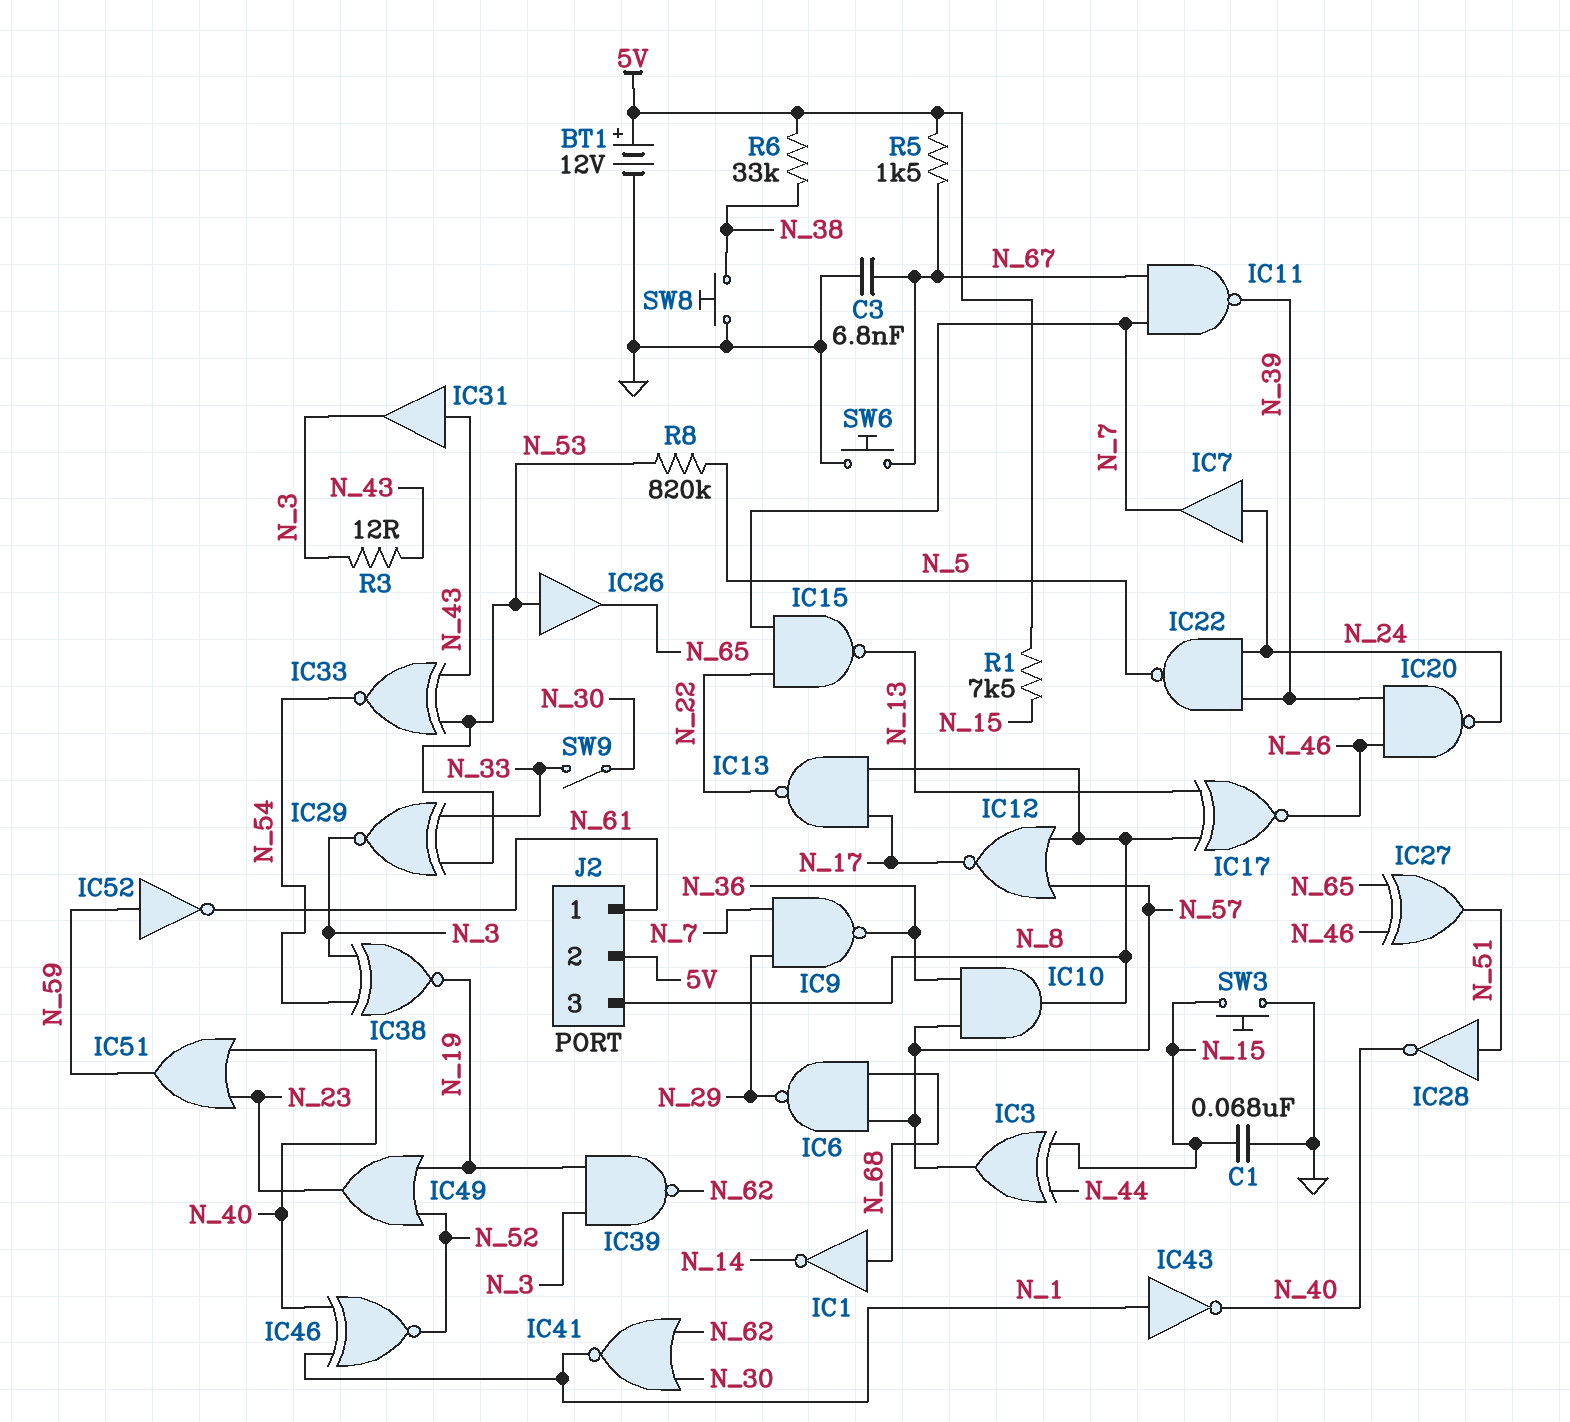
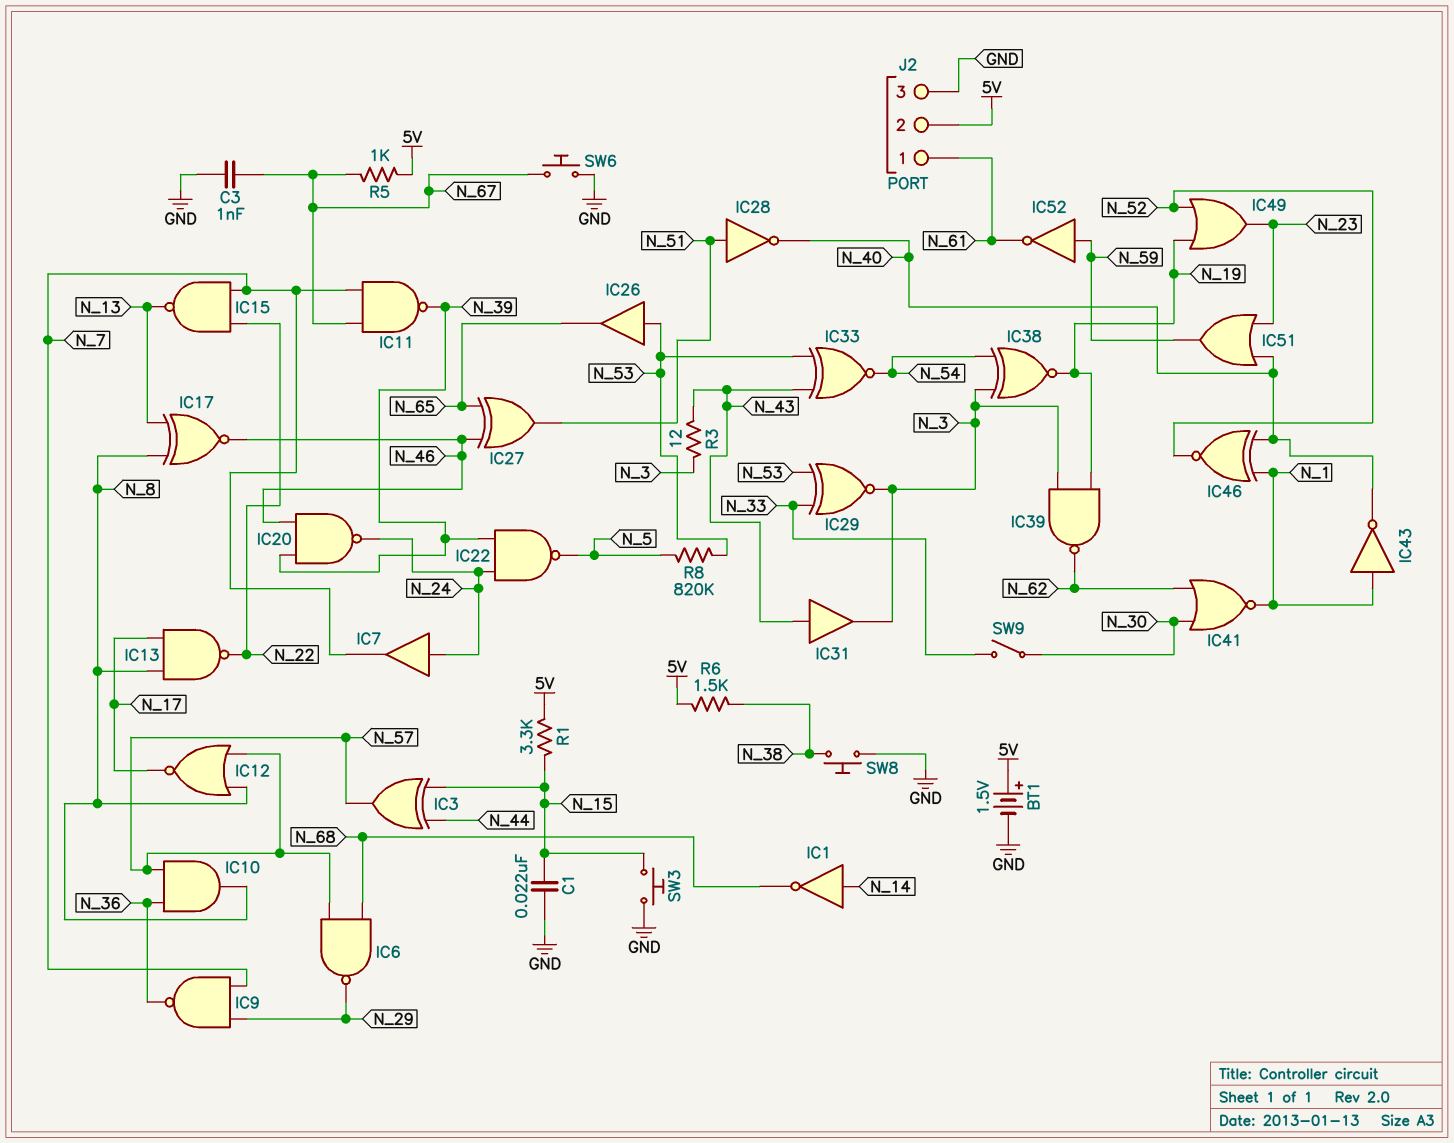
BT1: 12V (plus 5V, minus GND) -> 1.5V (plus 5V, minus GND)
C1: 68nF (GND, N_15) -> 22nF (GND, N_15)
C3: 6.8nF (GND, N_67) -> 1nF (GND, N_67)
IC1: NOT (in N_68, out N_14) -> NOT (in N_14, out N_68)
J2 pin 3: N_8 -> GND
R1: 7.5k (5V, N_15) -> 3.3k (5V, N_15)
R5: 1.5k (5V, N_67) -> 1k (5V, N_67)
R6: 33k (5V, N_38) -> 1.5k (5V, N_38)

